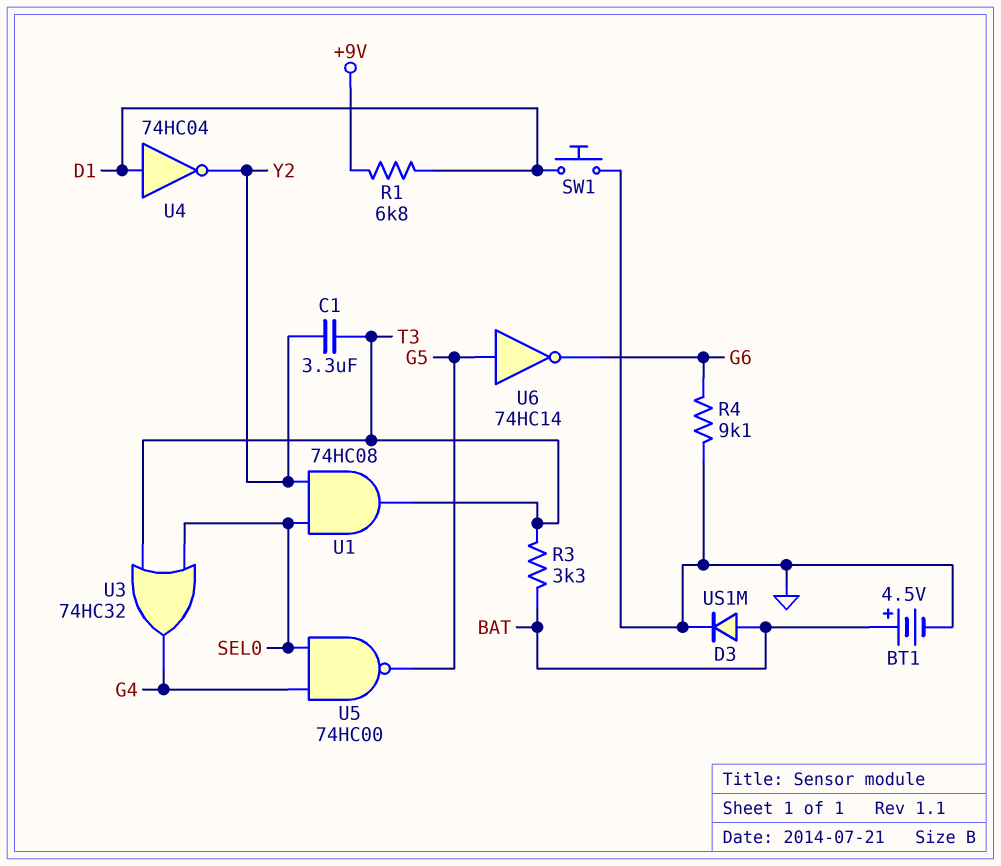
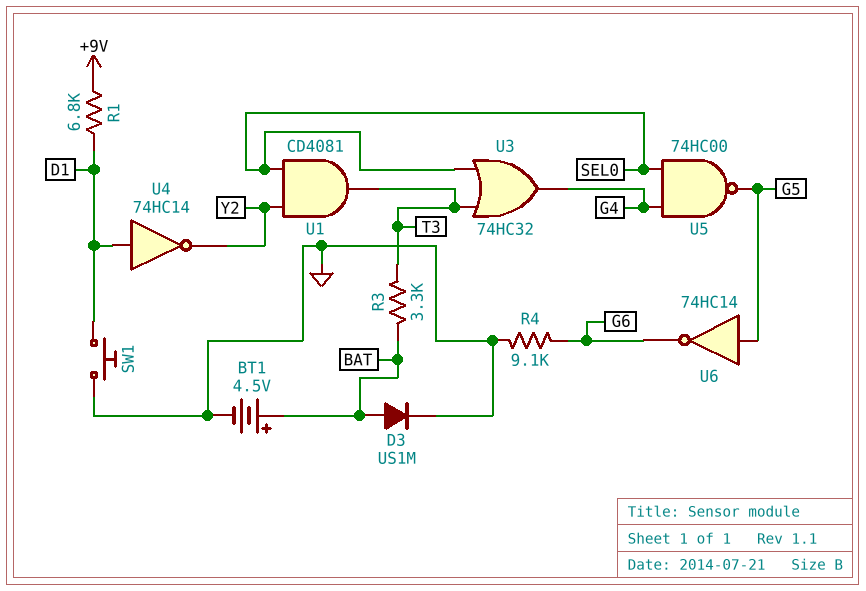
C1: 3.3uF (T3, Y2) -> none
U1: AND 74HC08 (in SEL0, in Y2, out T3) -> AND CD4081 (in SEL0, in Y2, out T3)
U4: NOT 74HC04 (in D1, out Y2) -> NOT 74HC14 (in D1, out Y2)

